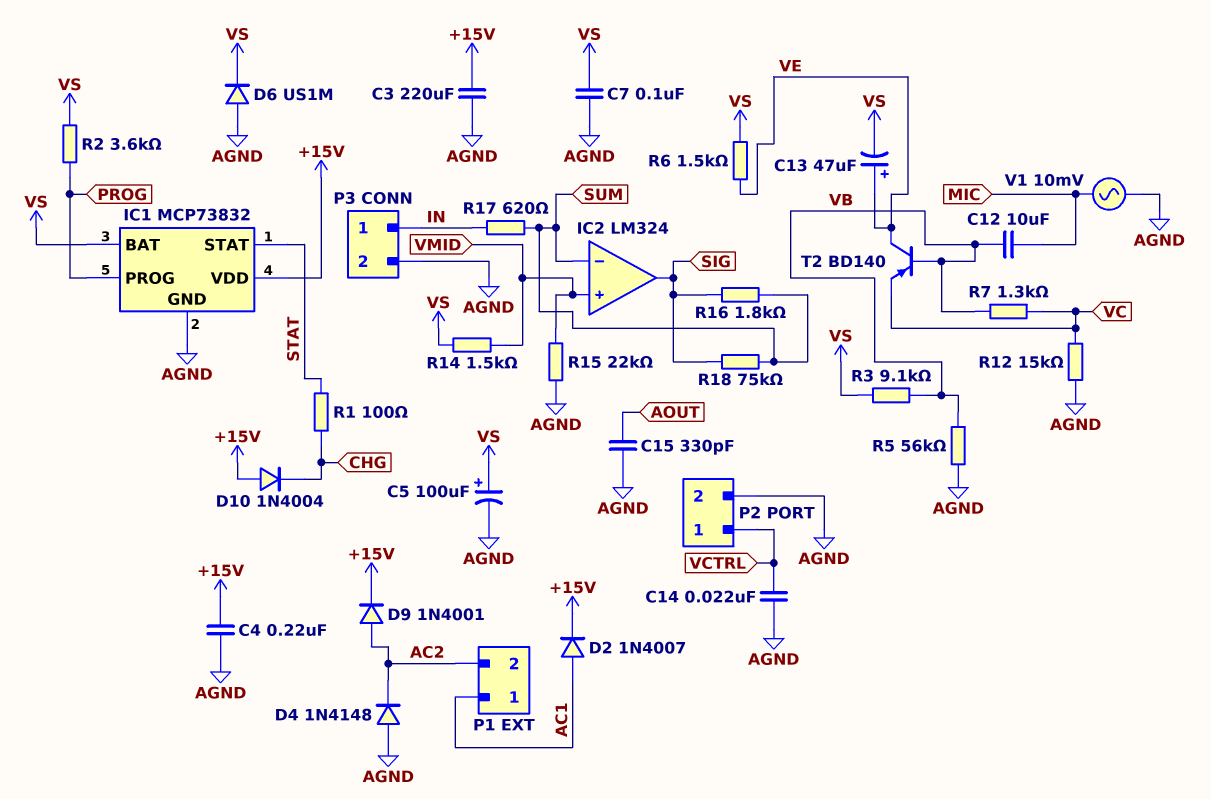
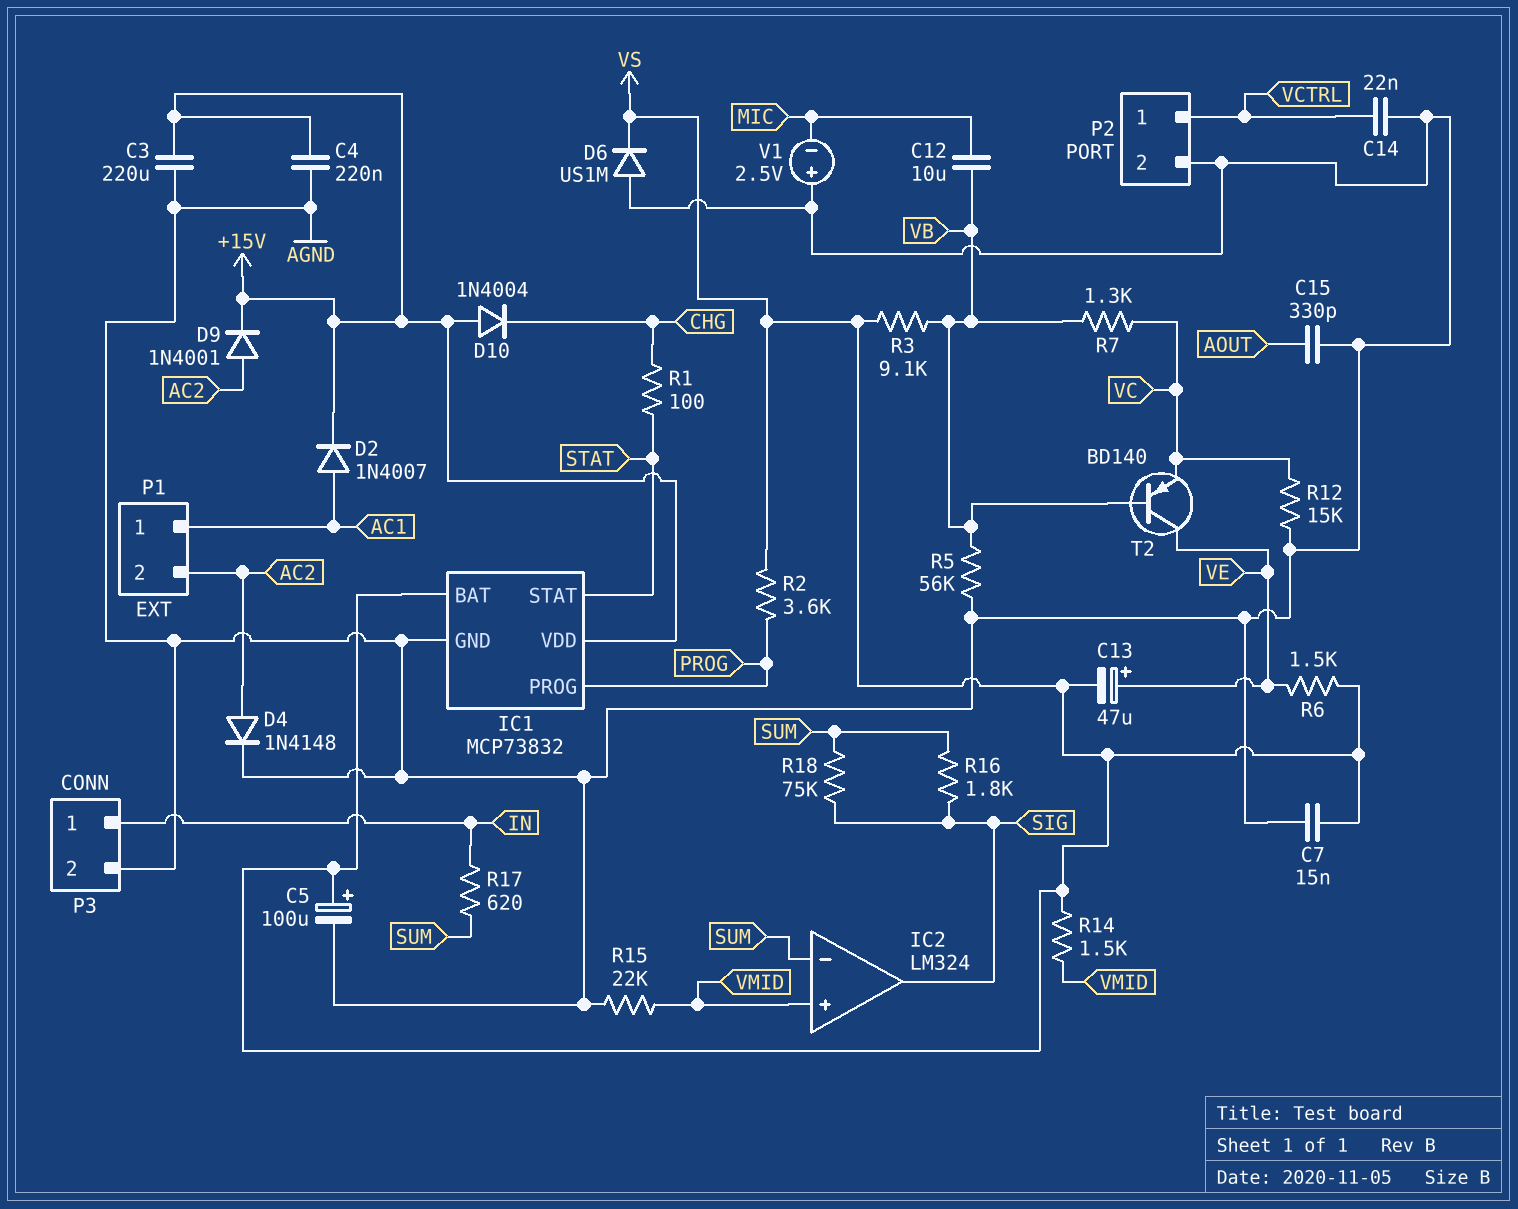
C7: 100nF (AGND, VS) -> 15nF (AGND, VS)
D4: diode 1N4148 (A AGND, K AC2) -> diode 1N4148 (A AC2, K AGND)
V1: AC 10mV (AGND, MIC) -> 2.5V (plus AGND, minus MIC)

